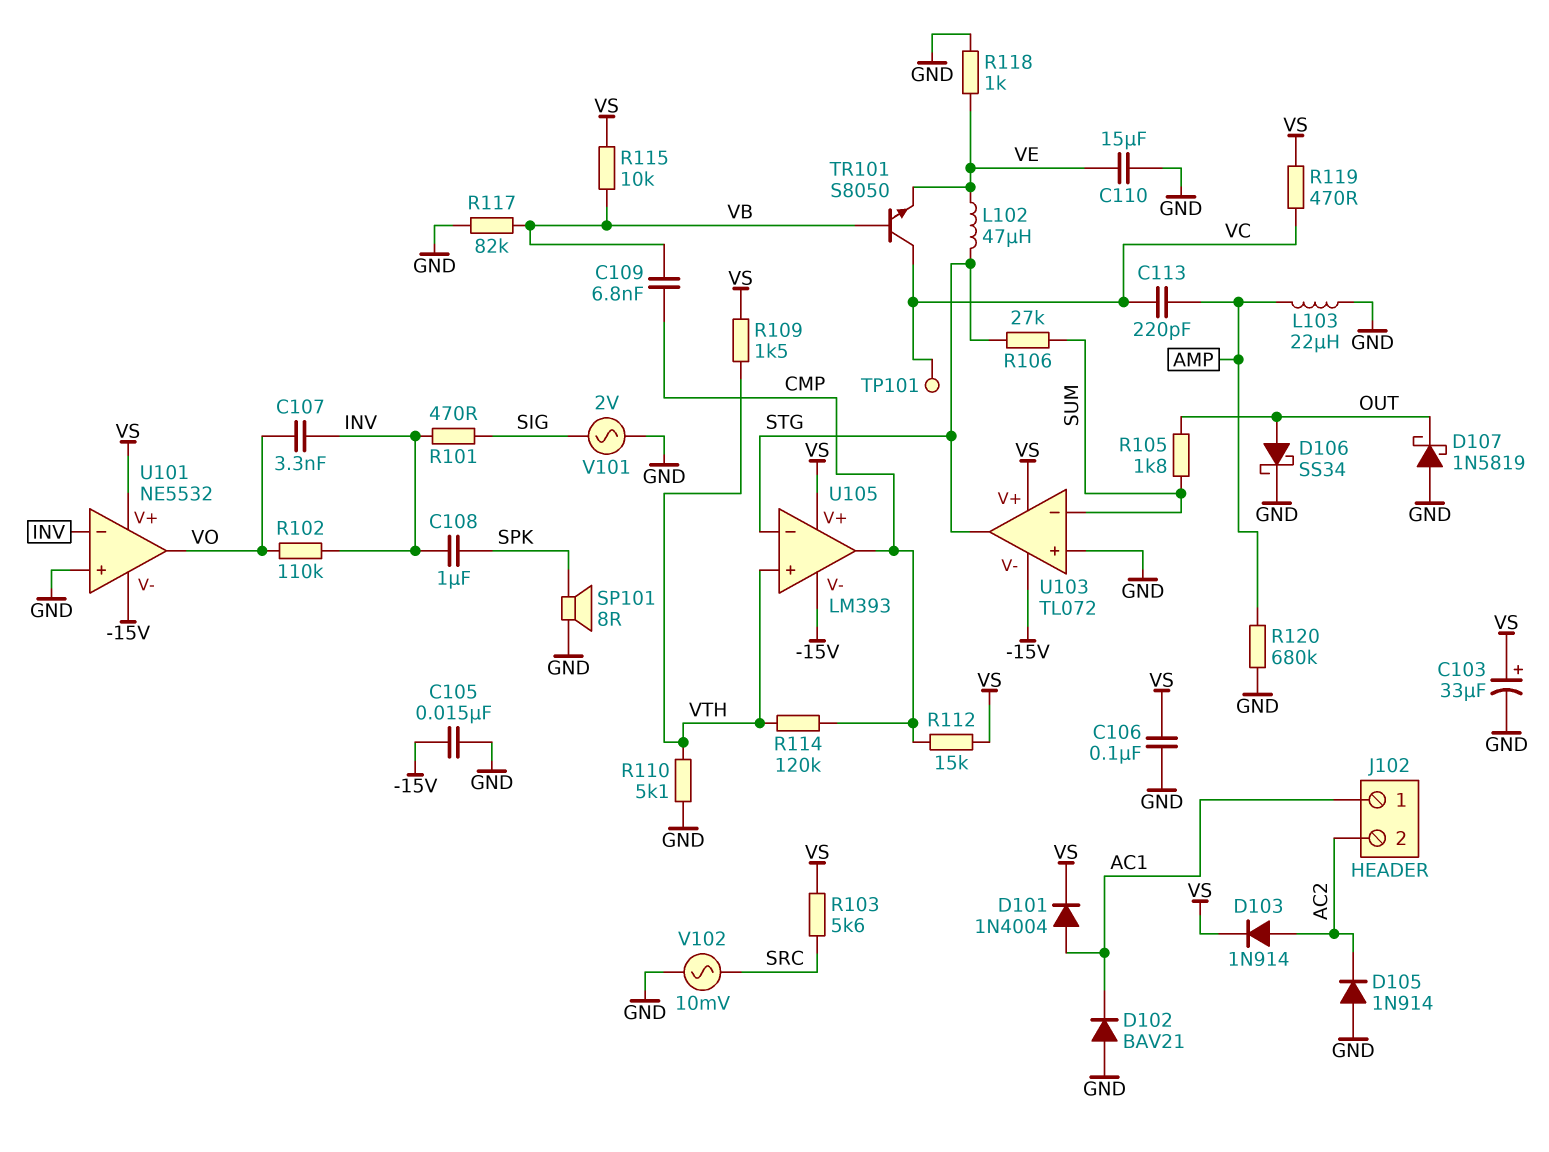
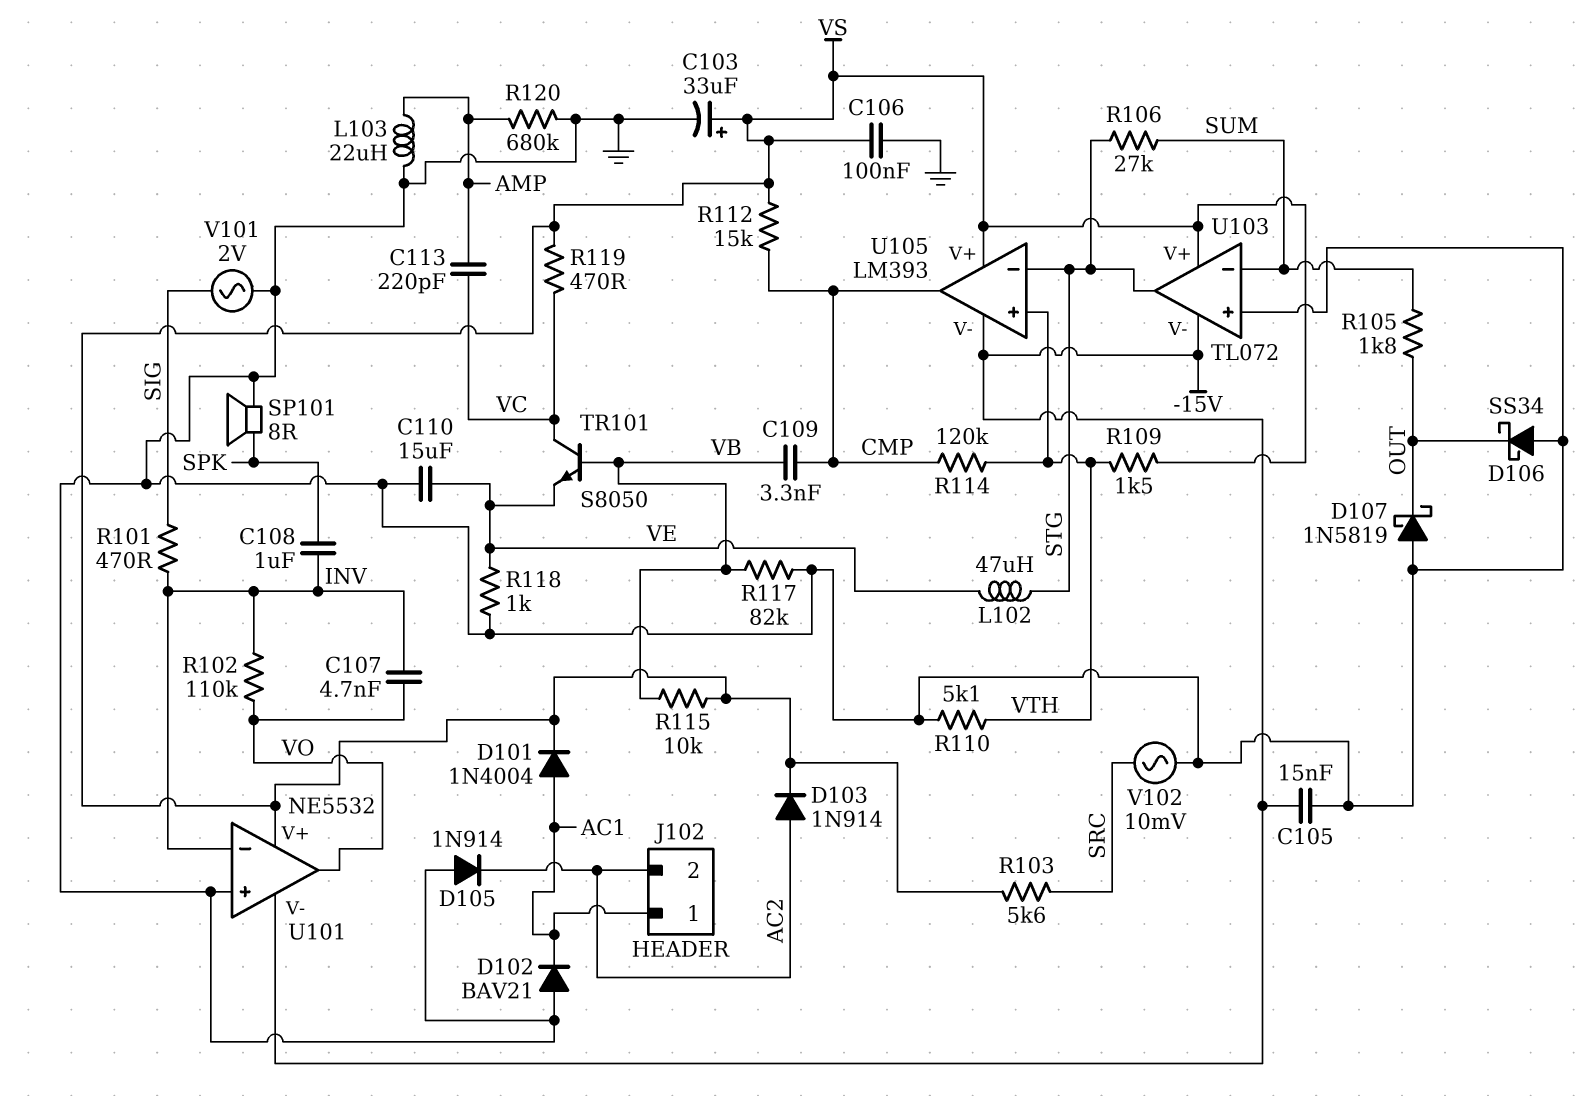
C107: 3.3nF (INV, VO) -> 4.7nF (INV, VO)
C109: 6.8nF (CMP, VB) -> 3.3nF (CMP, VB)
D106: schottky SS34 (A OUT, K GND) -> schottky SS34 (A GND, K OUT)
TP101: test point (VC) -> none

